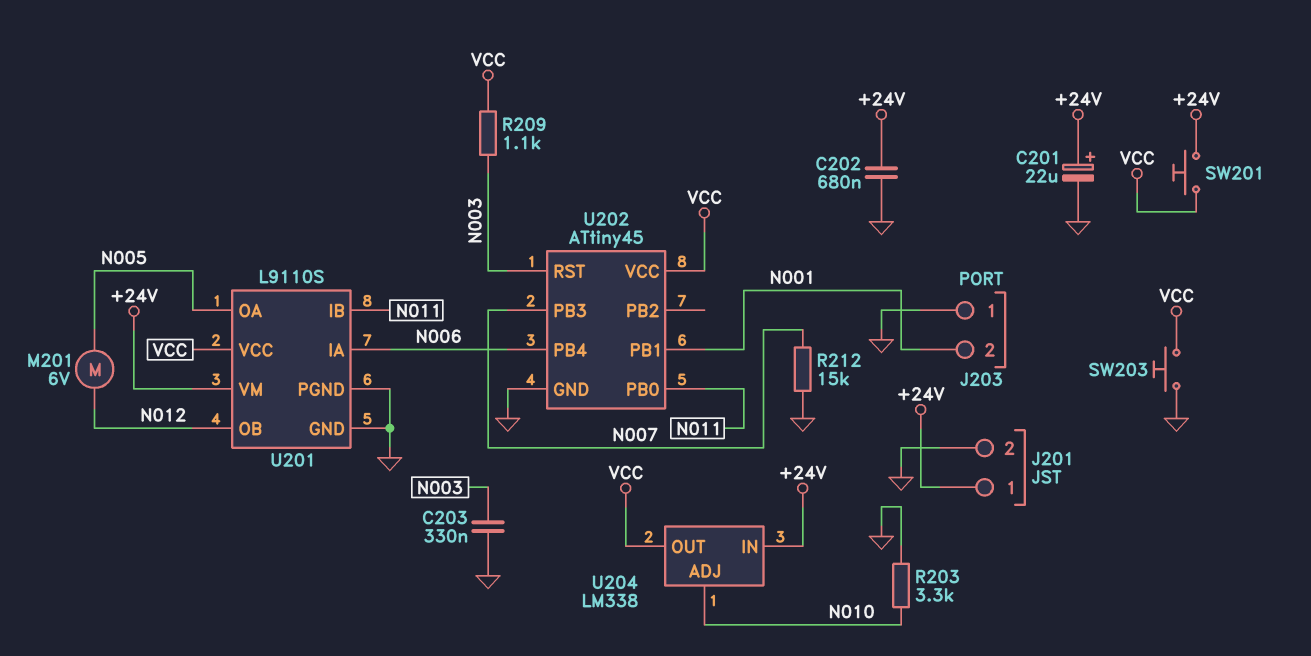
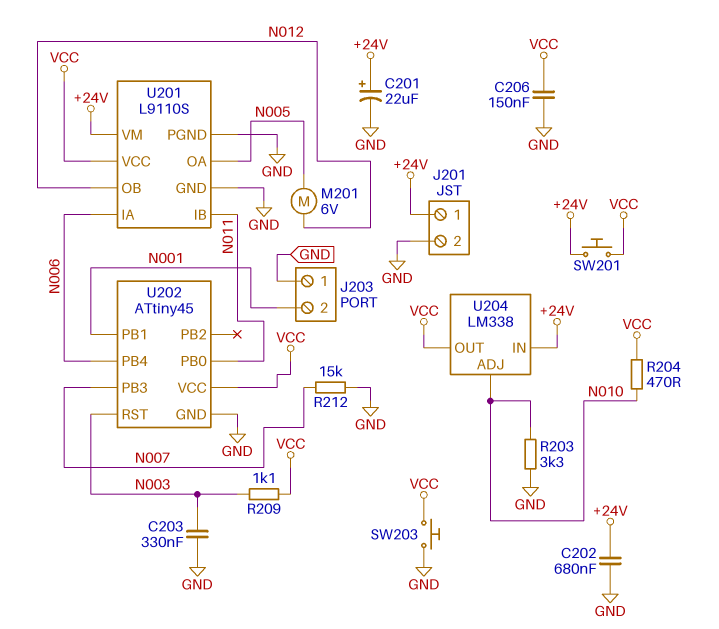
C206: none -> 150nF (GND, VCC)
R204: none -> 470 (N010, VCC)

